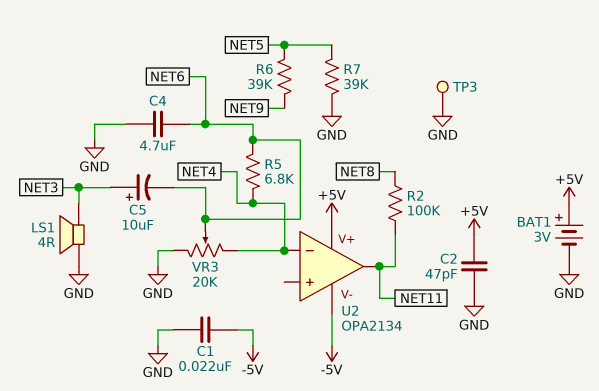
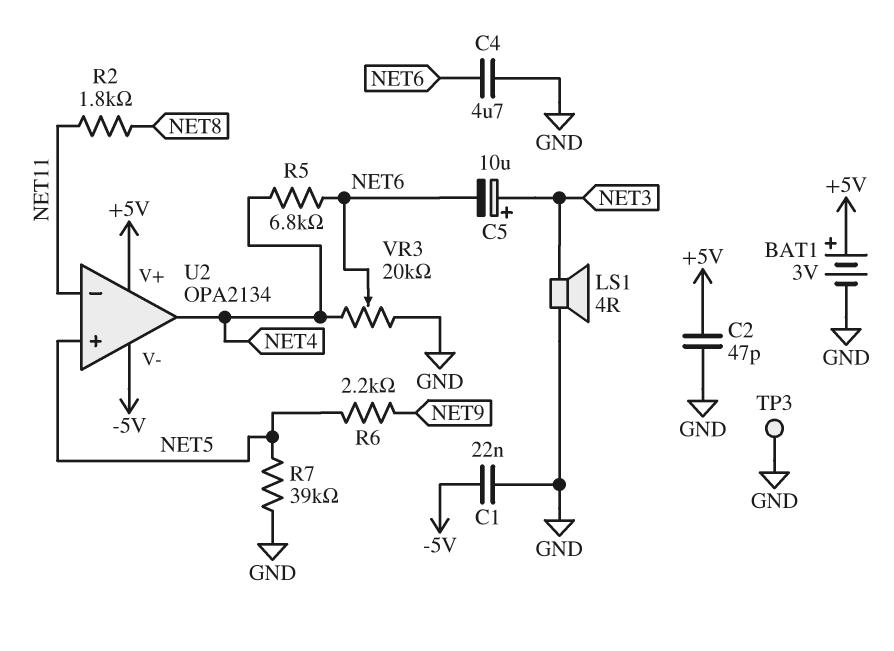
R2: 100k (NET8, NET11) -> 1.8k (NET8, NET11)
R6: 39k (NET5, NET9) -> 2.2k (NET5, NET9)
U2 pin in+: none -> NET5
U2 pin in-: NET4 -> NET11
U2 pin out: NET11 -> NET4

